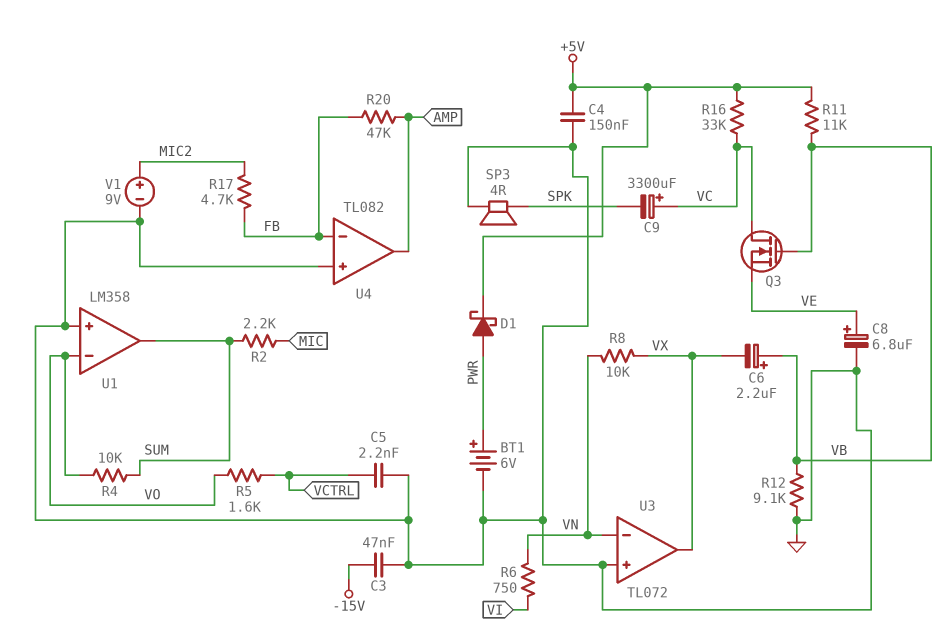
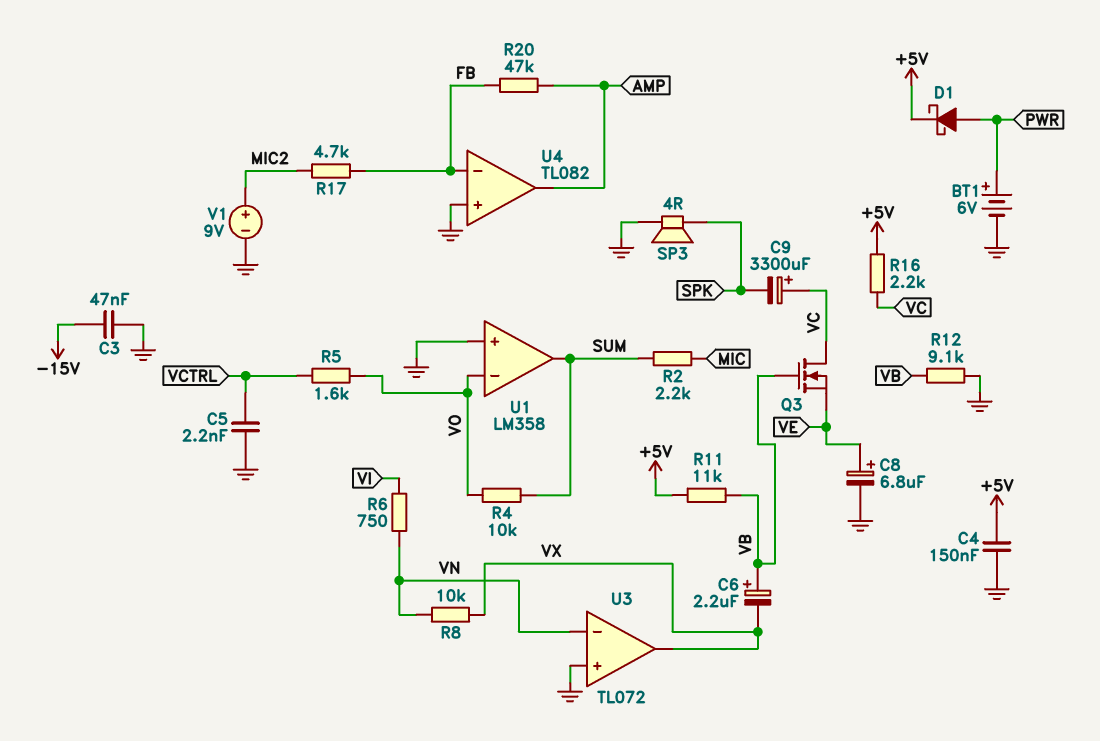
R16: 33k (+5V, VC) -> 2.2k (+5V, VC)

